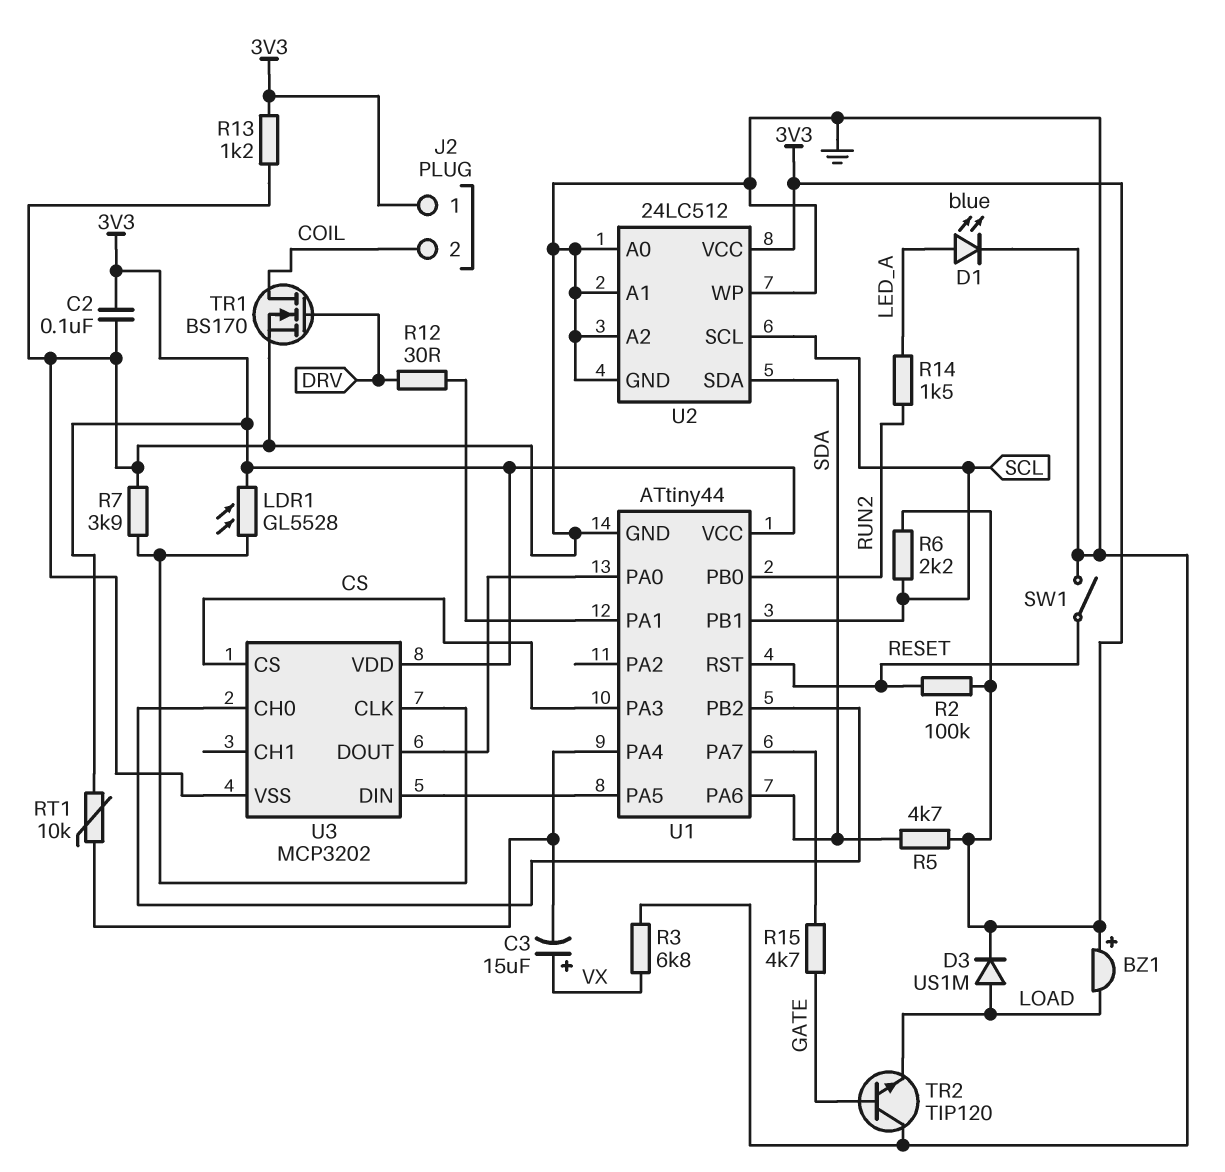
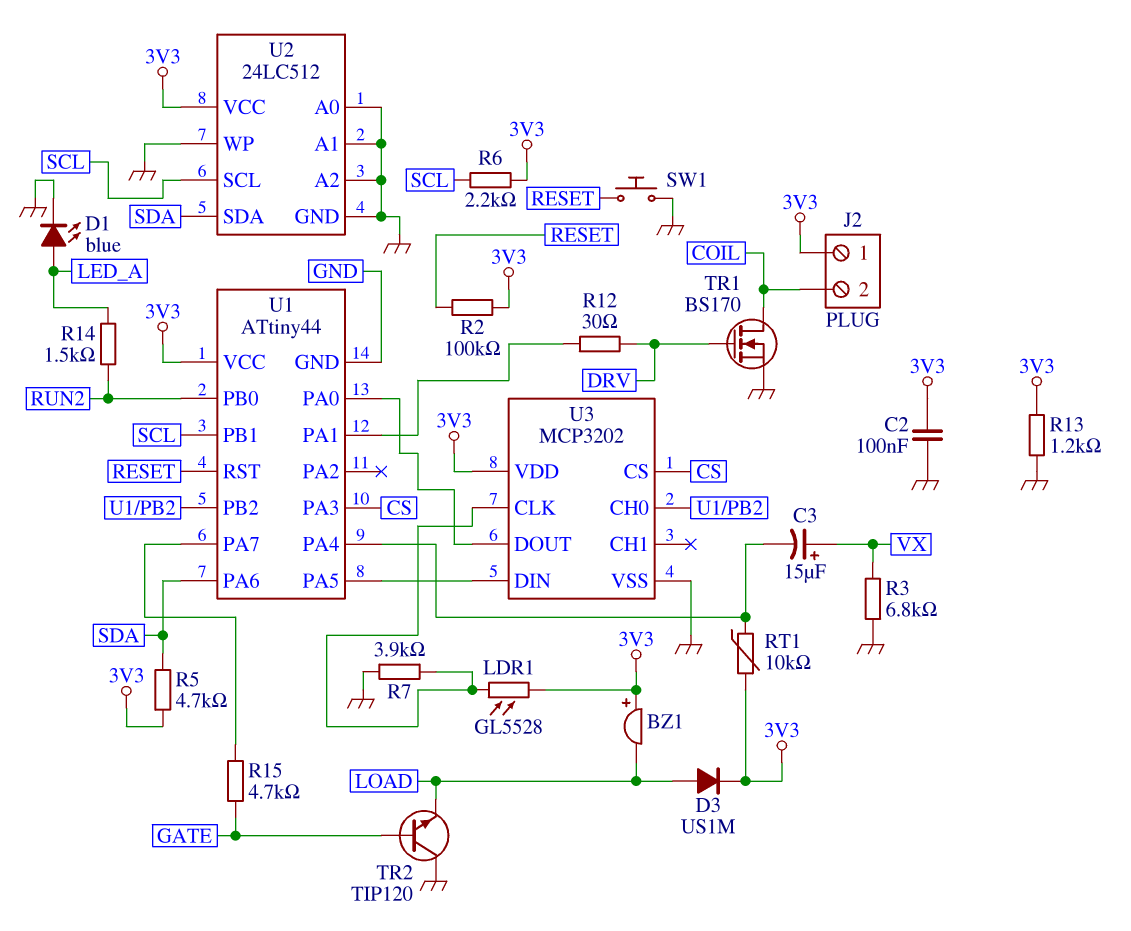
SW1: switch (GND, RESET) -> button (GND, RESET)

